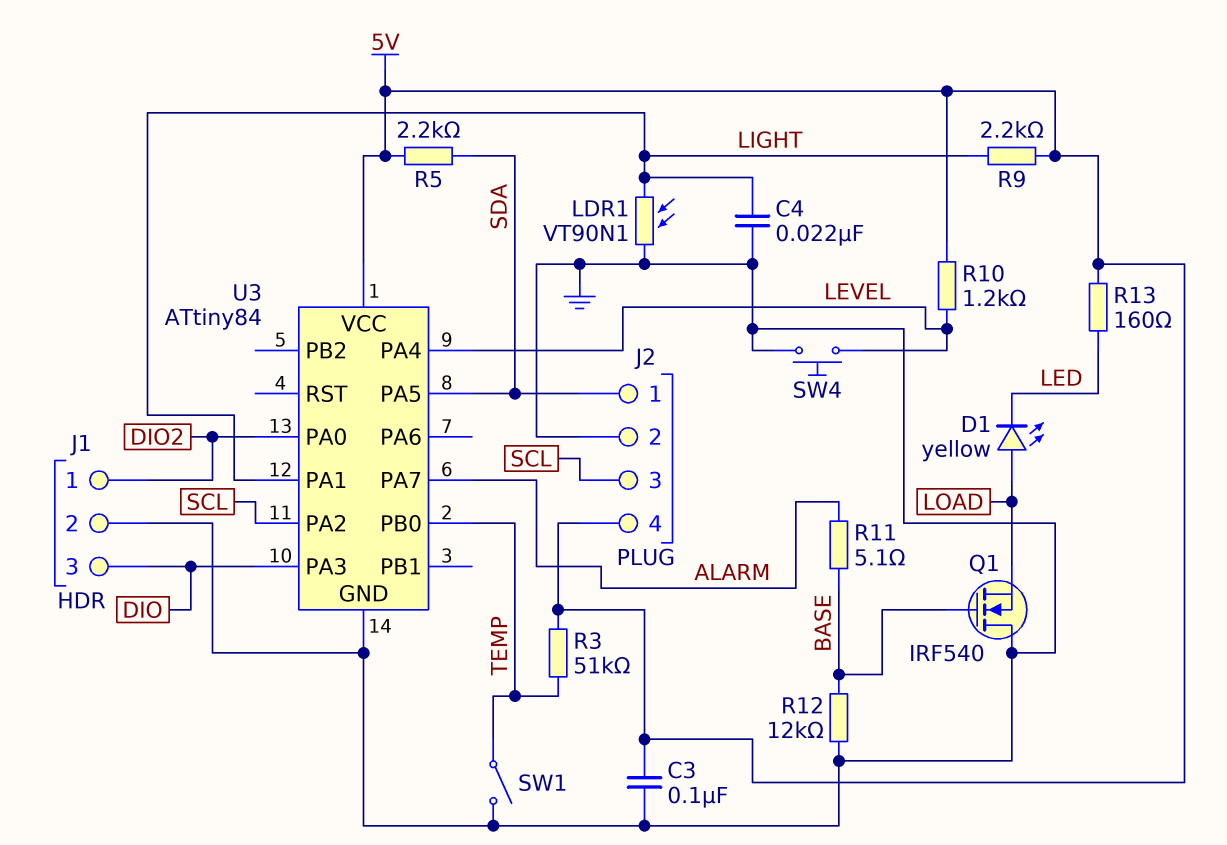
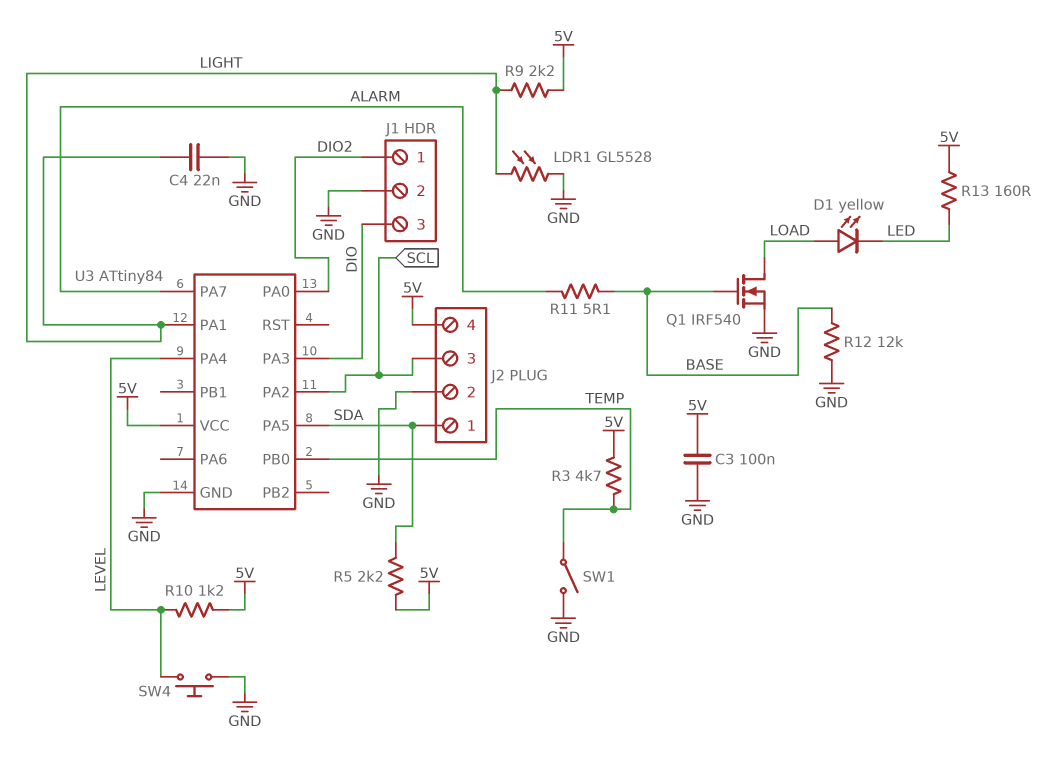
LDR1: VT90N1 (GND, LIGHT) -> GL5528 (GND, LIGHT)
Q1: NMOS IRF540 (G BASE, D GND, S LOAD) -> NMOS IRF540 (G BASE, D LOAD, S GND)
R3: 51k (5V, TEMP) -> 4.7k (5V, TEMP)

